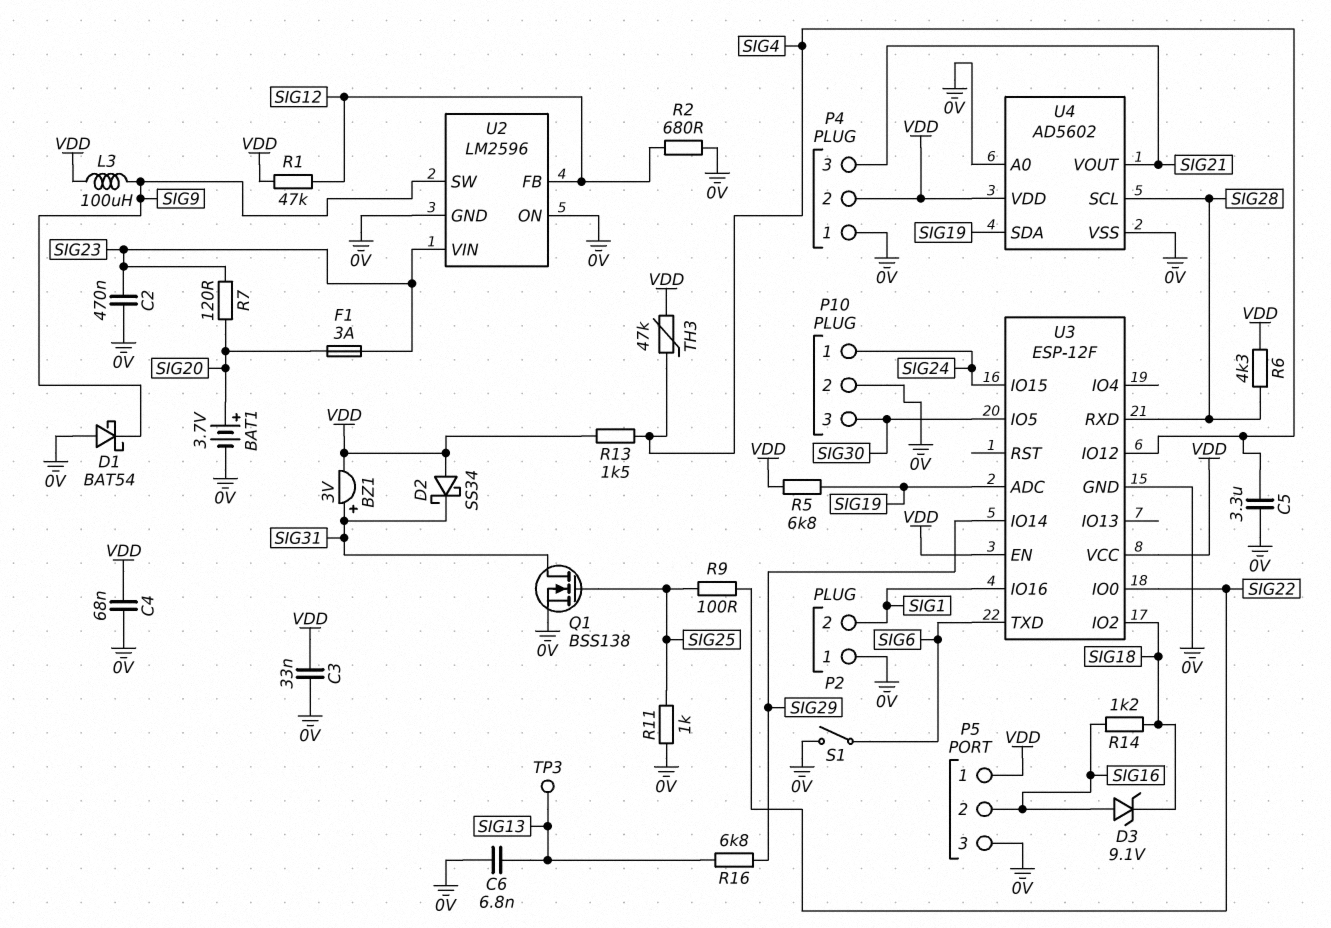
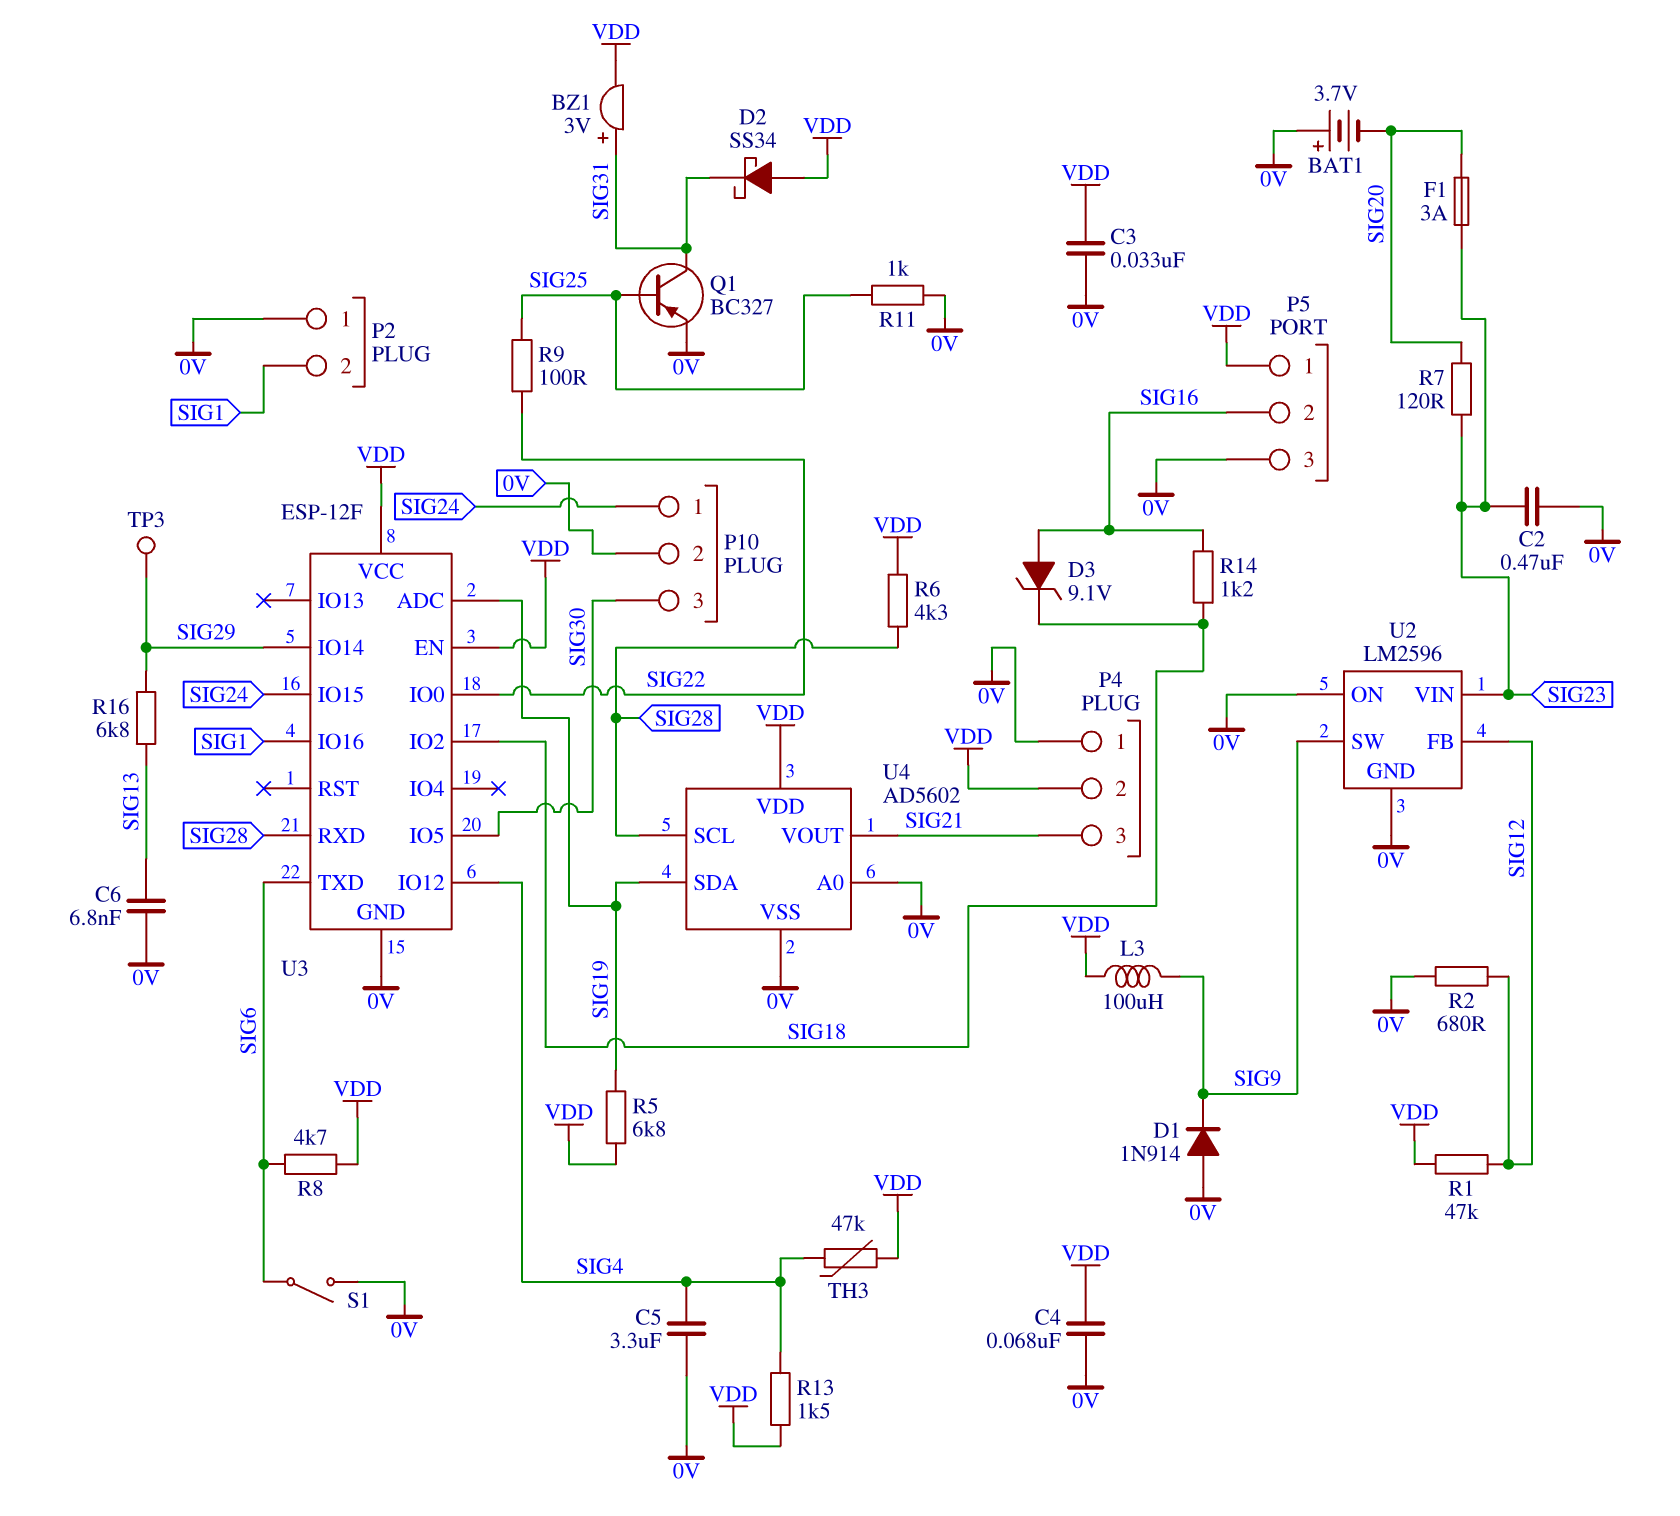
BAT1: 3.7V (plus SIG20, minus 0V) -> 3.7V (plus 0V, minus SIG20)
D1: schottky BAT54 (A 0V, K SIG9) -> diode 1N914 (A 0V, K SIG9)
Q1: NMOS BSS138 (G SIG25, D SIG31, S 0V) -> PNP BC327 (B SIG25, C SIG31, E 0V)
R8: none -> 4.7k (SIG6, VDD)
TP3: test point (SIG13) -> test point (SIG29)

